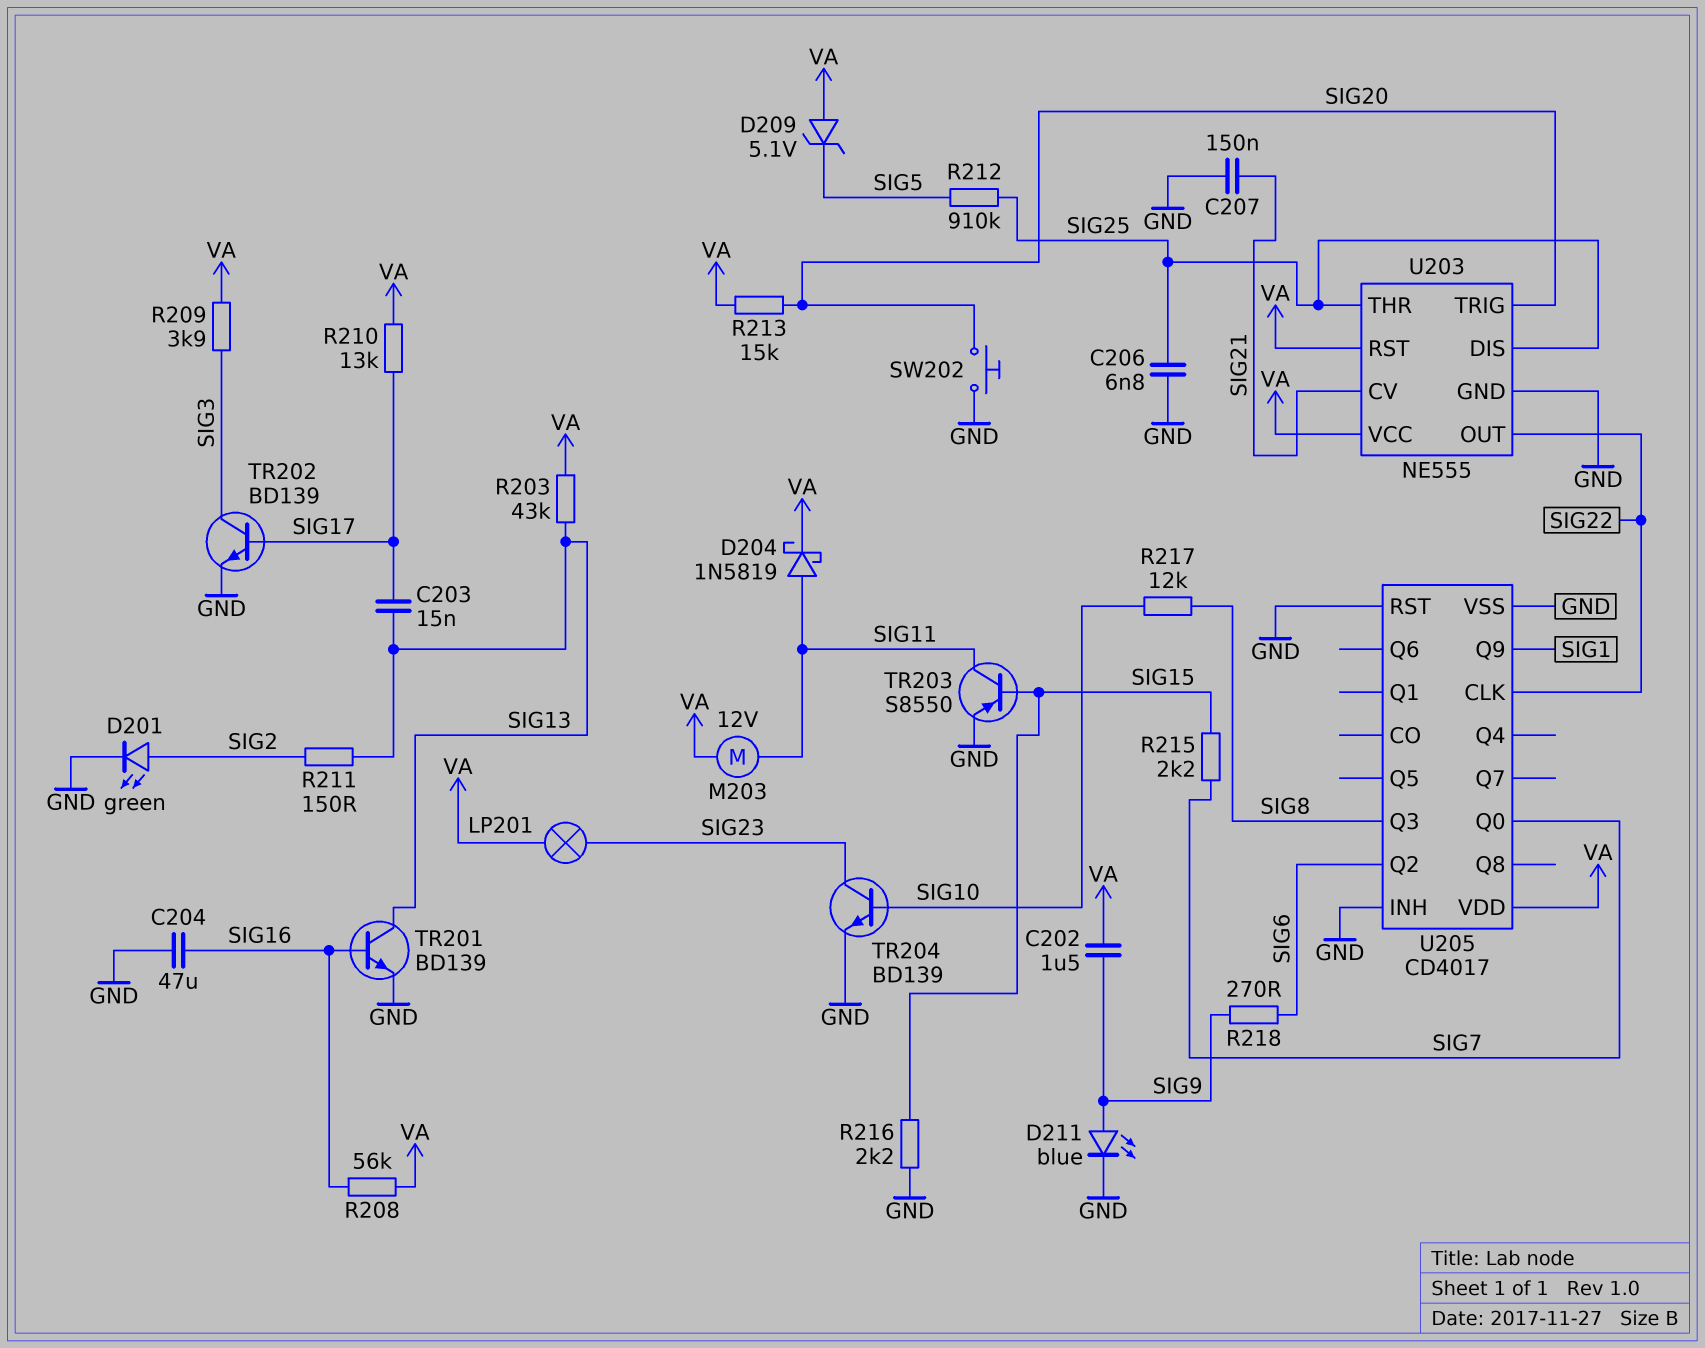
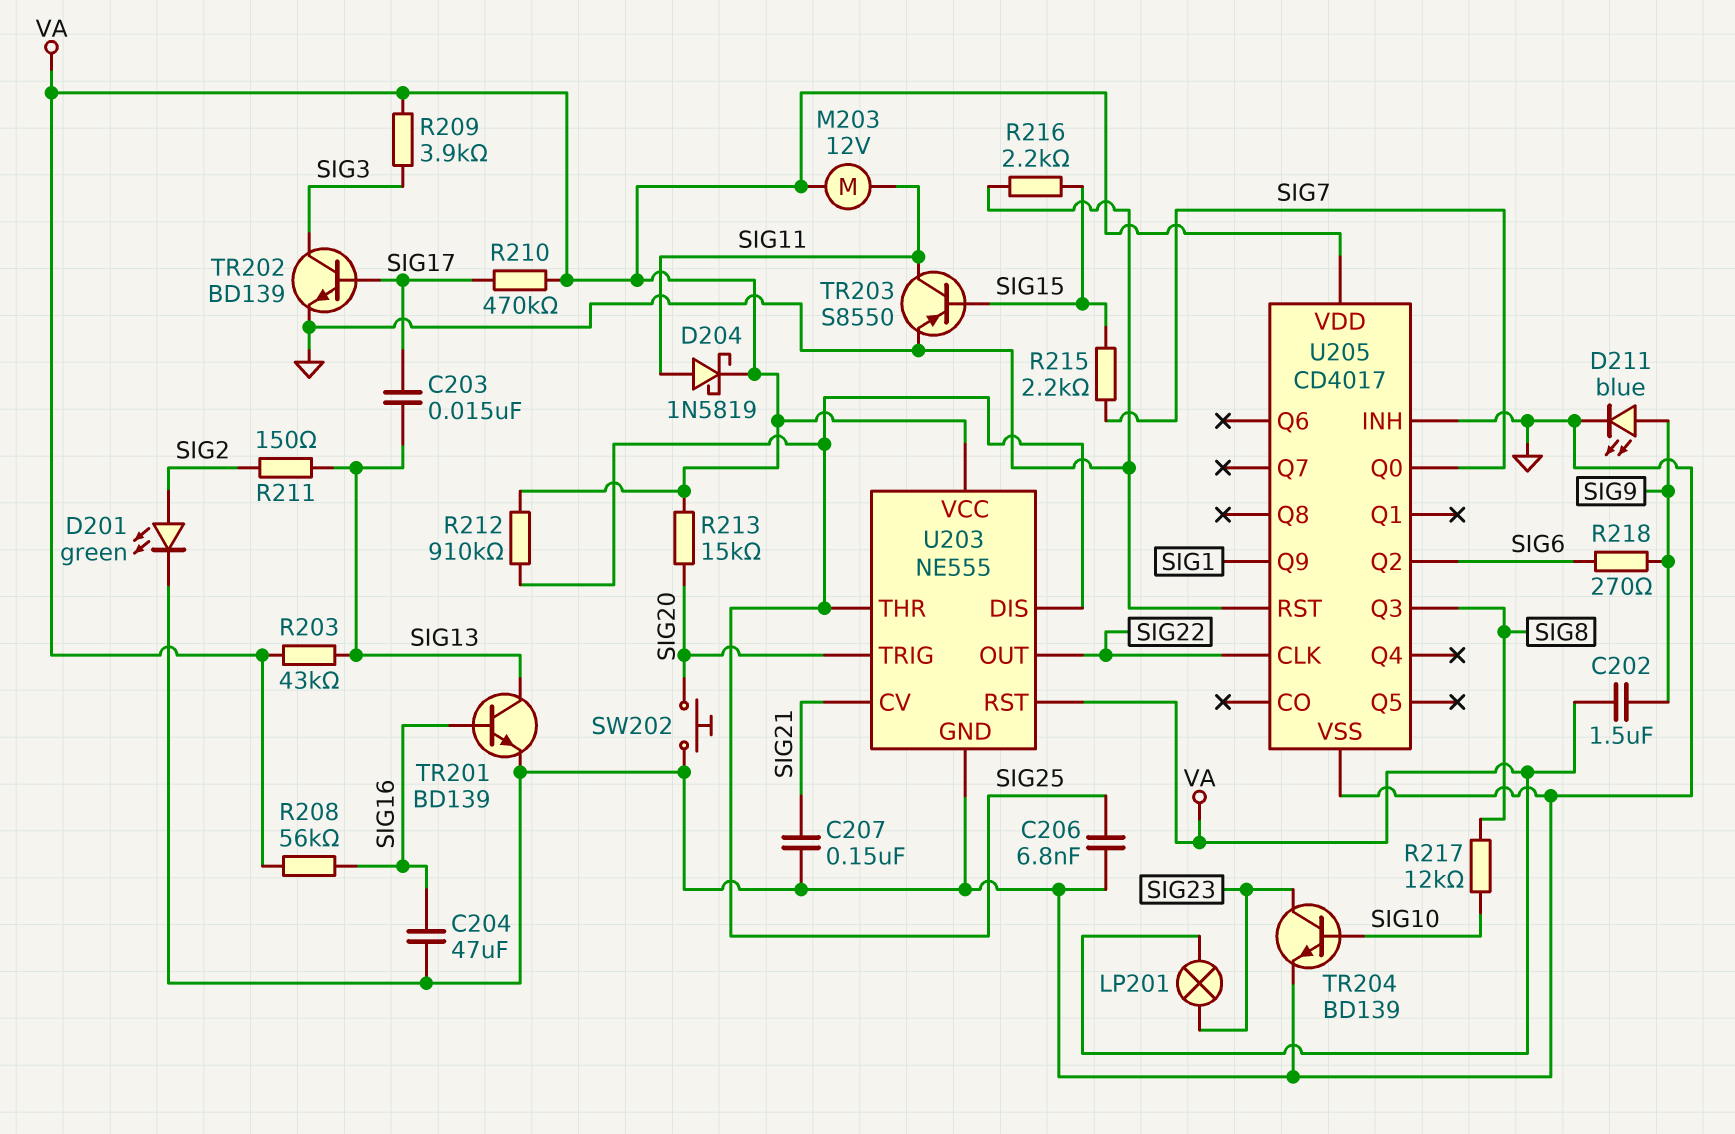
D209: zener 5.1V (A VA, K SIG5) -> none
R210: 13k (SIG17, VA) -> 470k (SIG17, VA)
R212: 910k (SIG5, SIG25) -> 910k (SIG25, VA)

